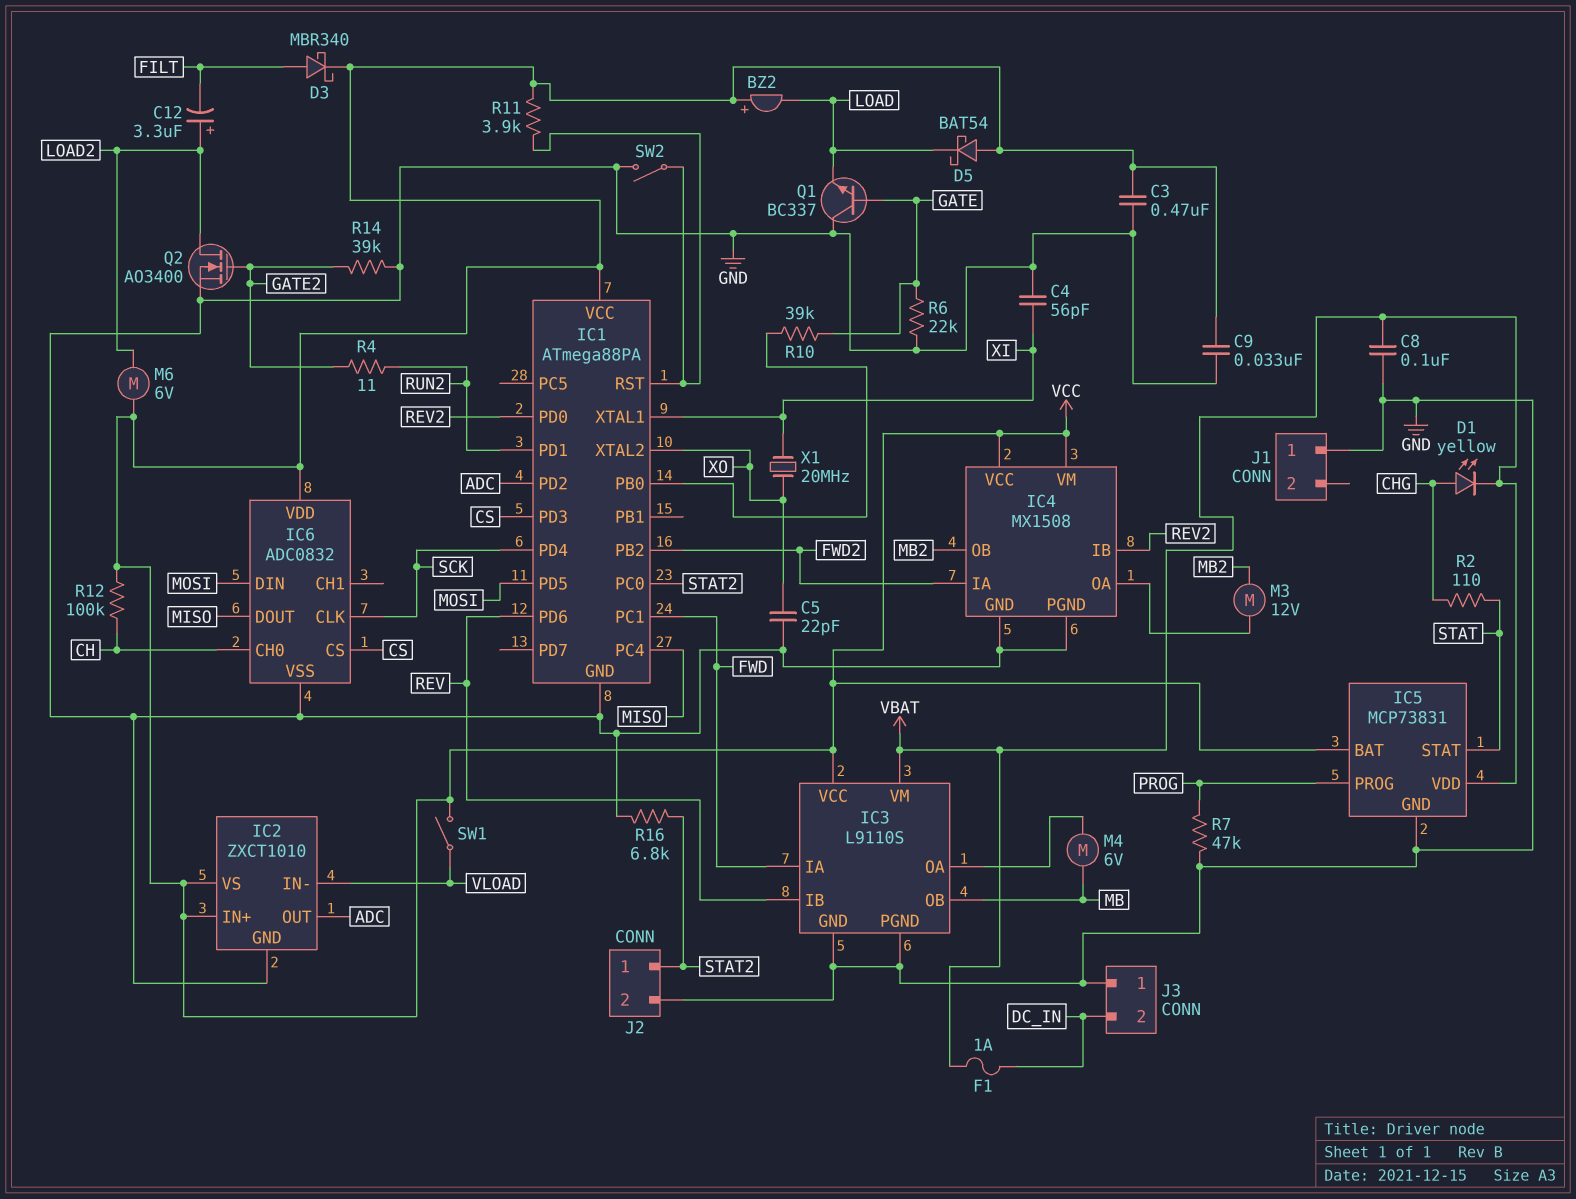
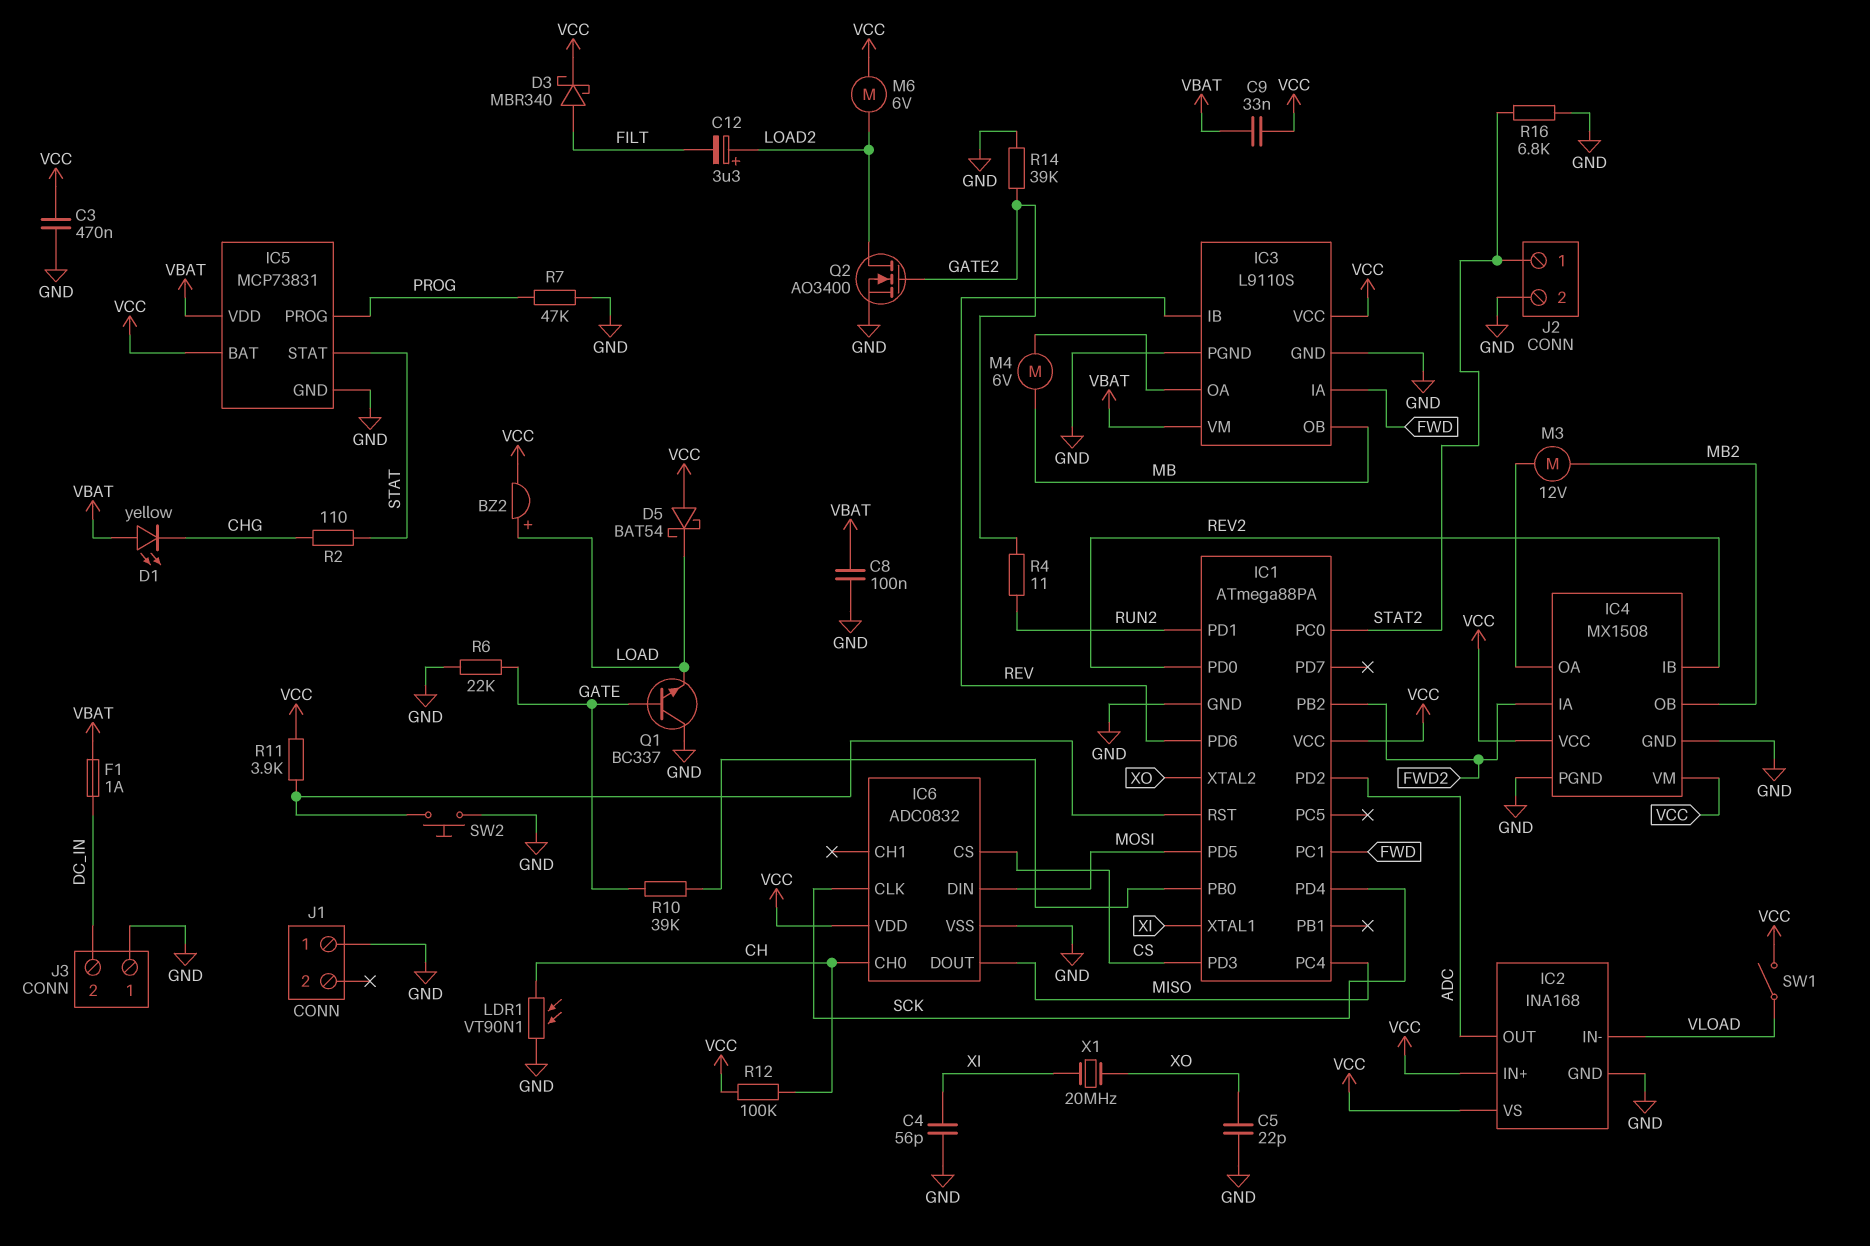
BZ2: buzzer (plus VCC, minus LOAD) -> buzzer (plus LOAD, minus VCC)
C9: 33nF (GND, VCC) -> 33nF (VBAT, VCC)
D1: LED yellow (A CHG, K VBAT) -> LED yellow (A VBAT, K CHG)
IC2: ZXCT1010 -> INA168
LDR1: none -> VT90N1 (CH, GND)
SW2: switch (GND, IC1/RST) -> button (GND, IC1/RST)

